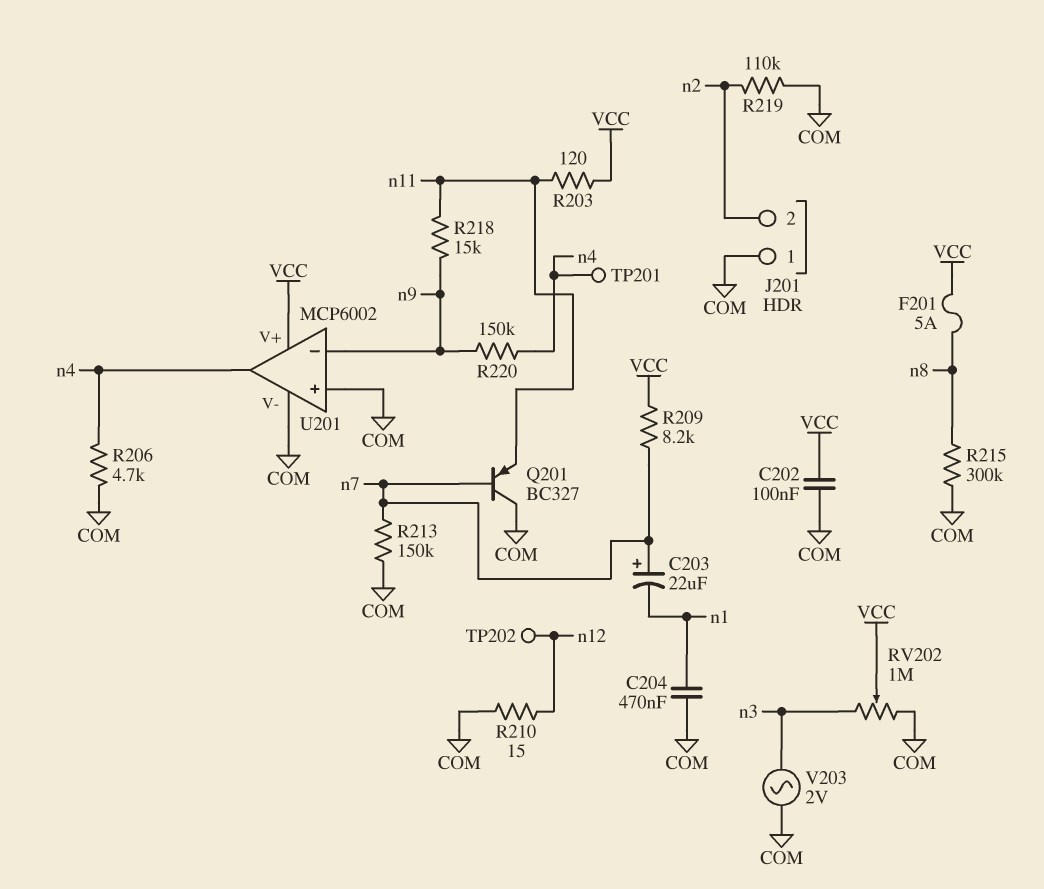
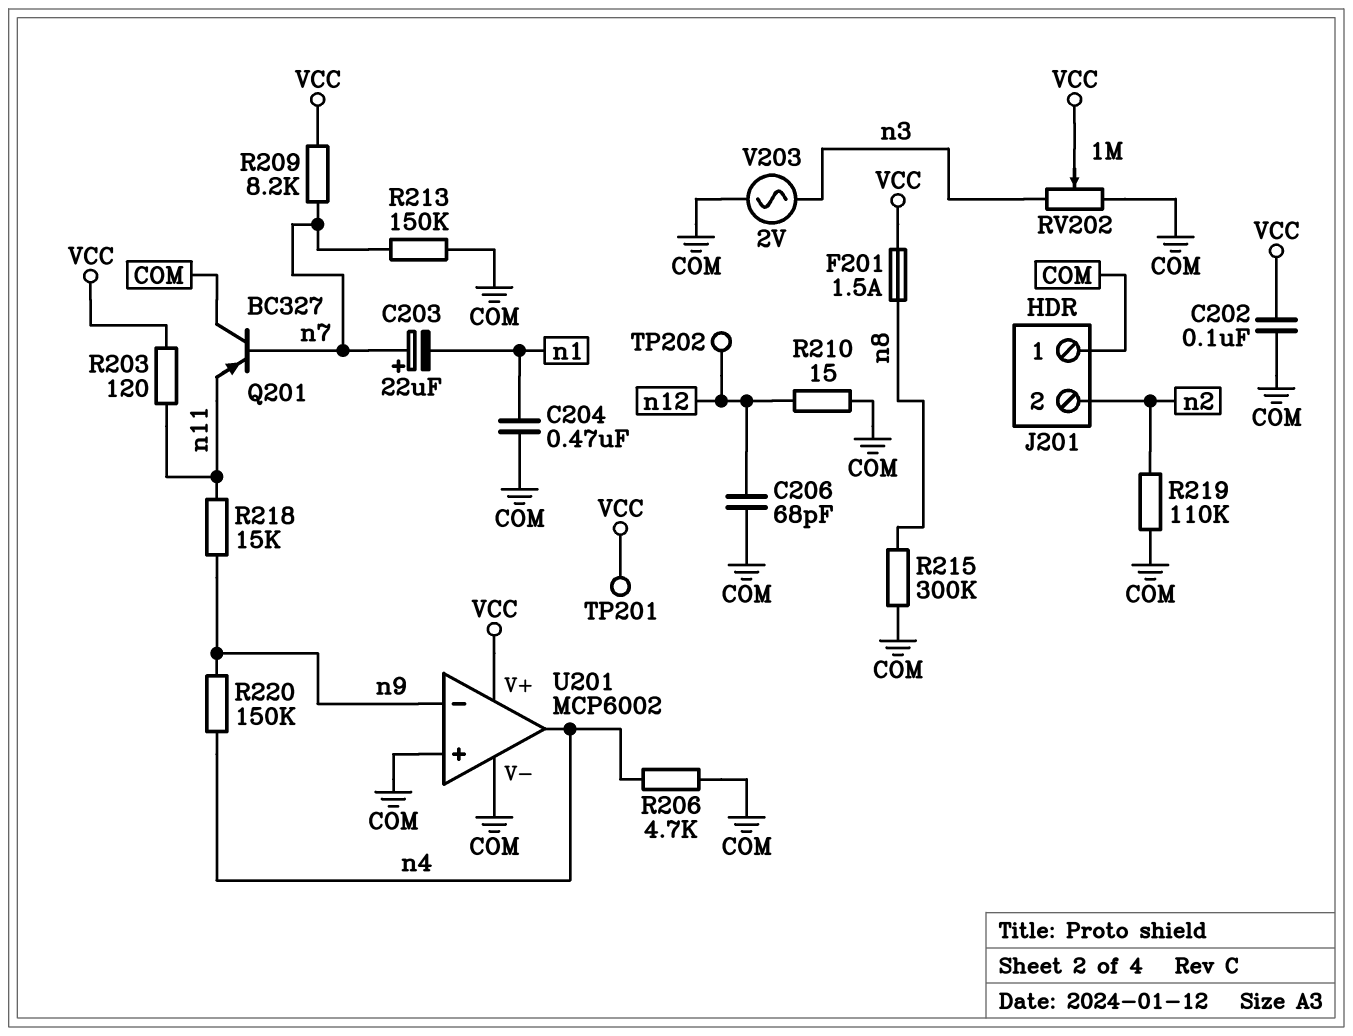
C206: none -> 68pF (COM, n12)
F201: 5A (VCC, n8) -> 1.5A (VCC, n8)
TP201: test point (n4) -> test point (VCC)

